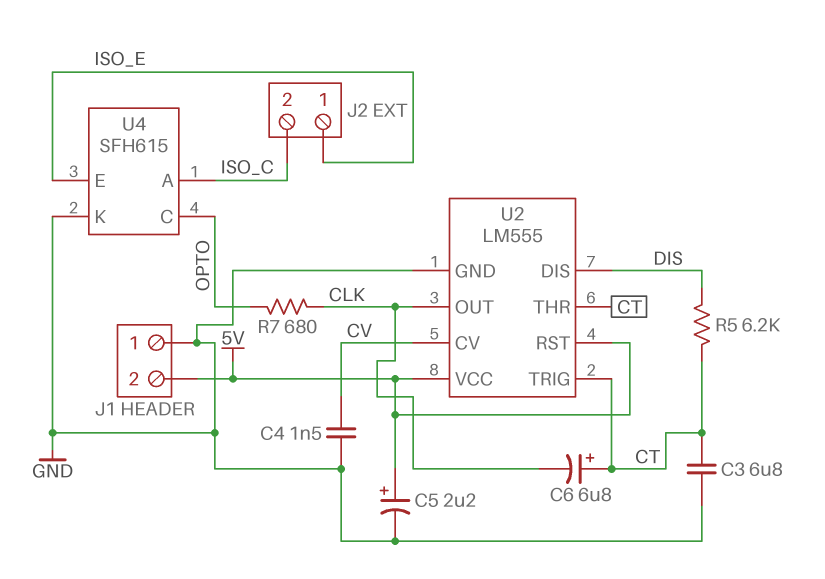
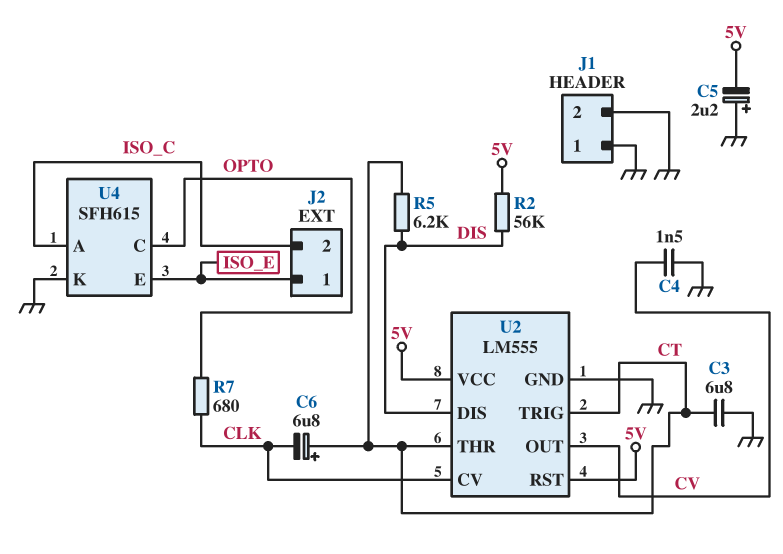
C5: 2.2uF (plus 5V, minus GND) -> 2.2uF (plus GND, minus 5V)
J1 pin 2: 5V -> GND
R2: none -> 56k (5V, DIS)
U2 pin CV: CV -> CLK
U2 pin OUT: CLK -> CV

